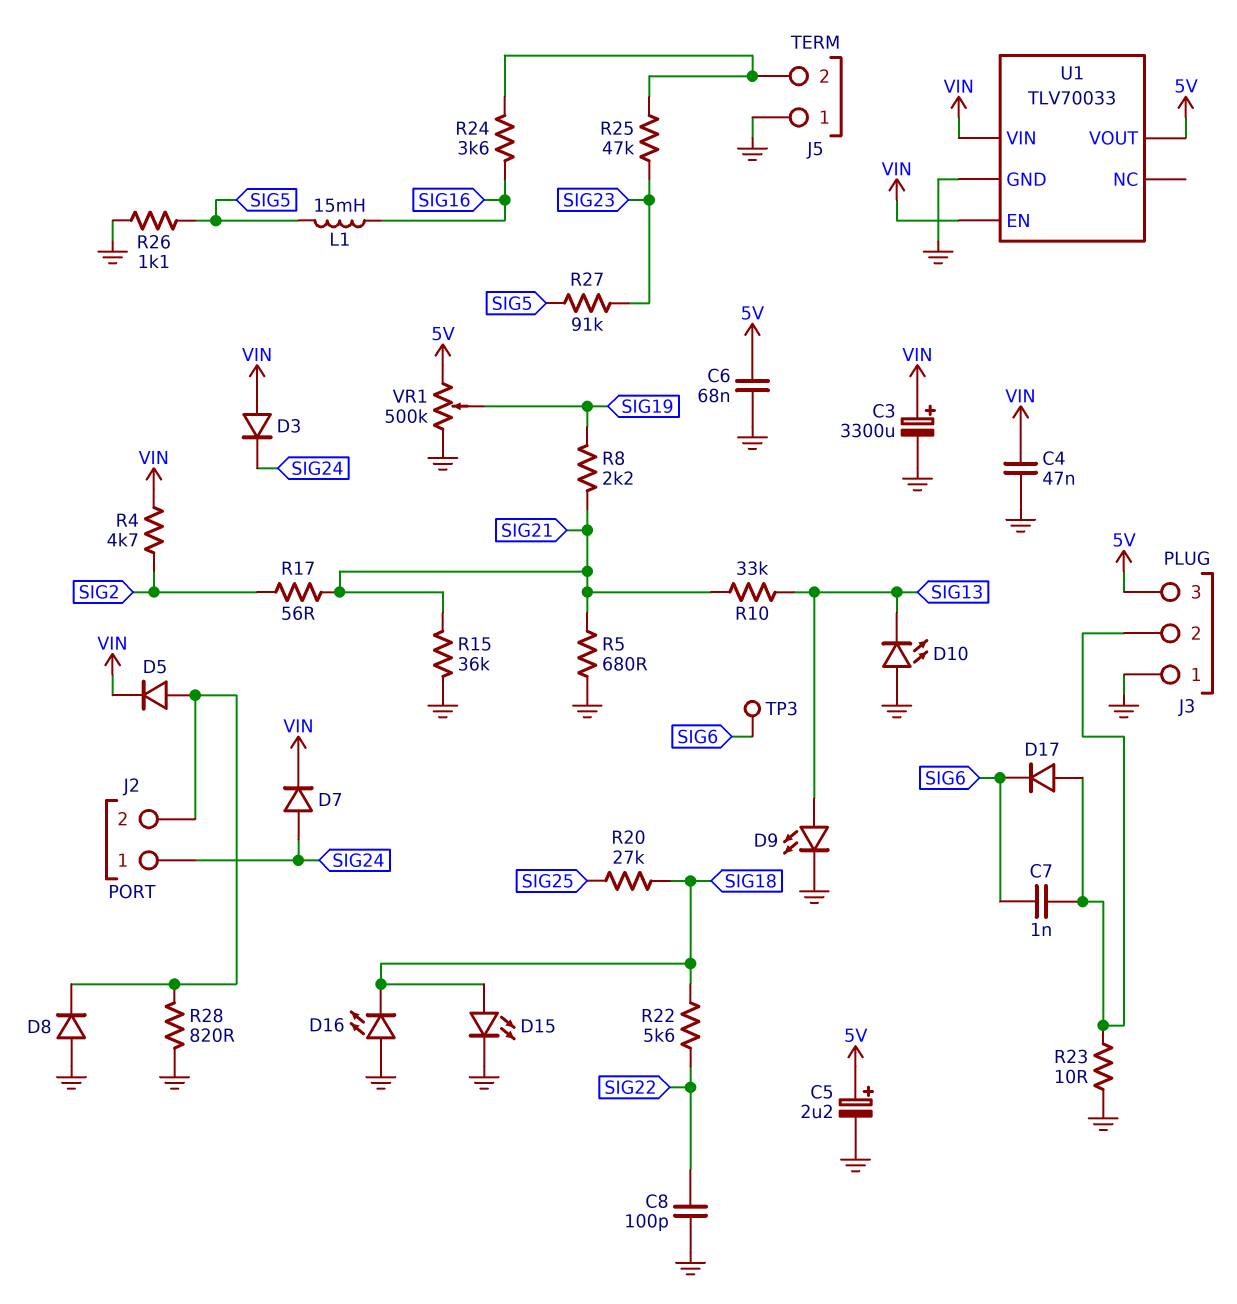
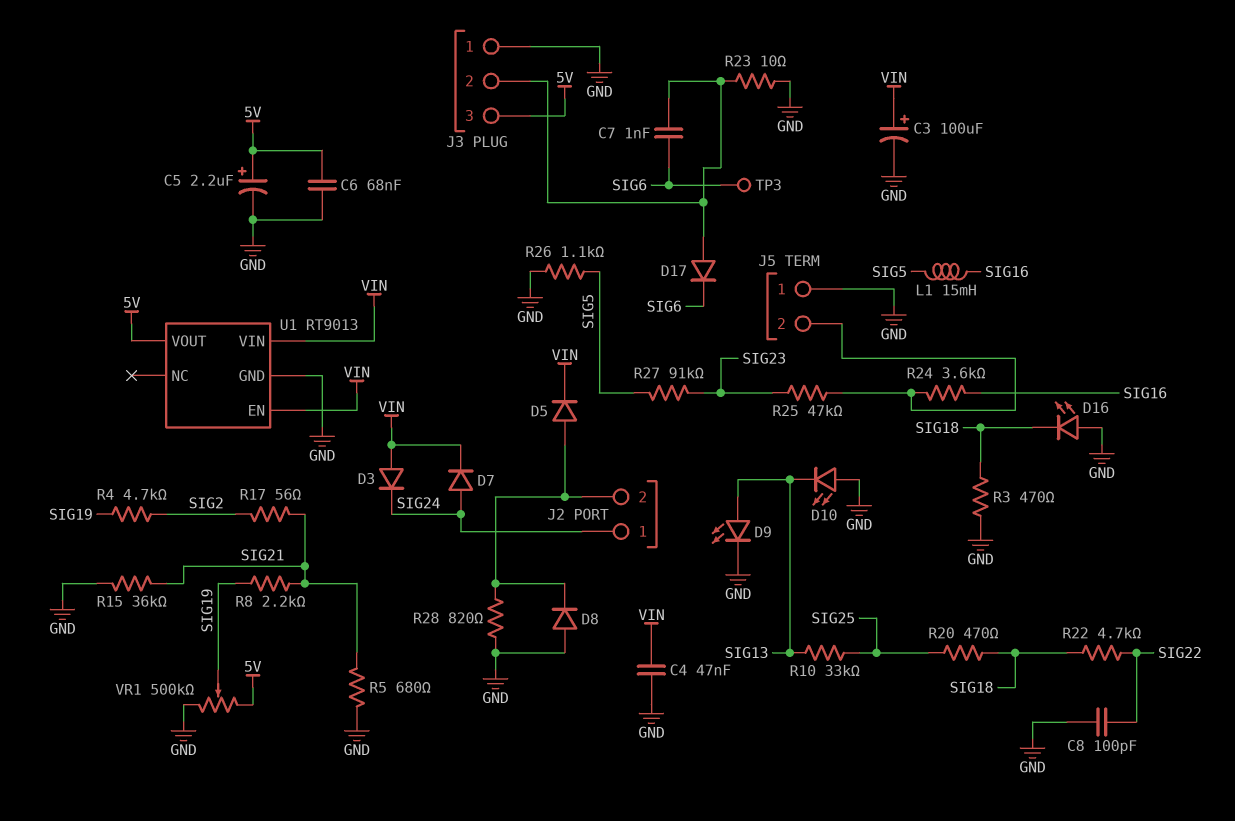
C3: 3300uF (plus VIN, minus GND) -> 100uF (plus VIN, minus GND)
D15: LED (A SIG18, K GND) -> none
R3: none -> 470 (GND, SIG18)
R4: 4.7k (SIG2, VIN) -> 4.7k (SIG2, SIG19)
R10: 33k (SIG13, SIG21) -> 33k (SIG13, SIG25)
R20: 27k (SIG18, SIG25) -> 470 (SIG18, SIG25)
R22: 5.6k (SIG18, SIG22) -> 4.7k (SIG18, SIG22)
U1: TLV70033 -> RT9013

